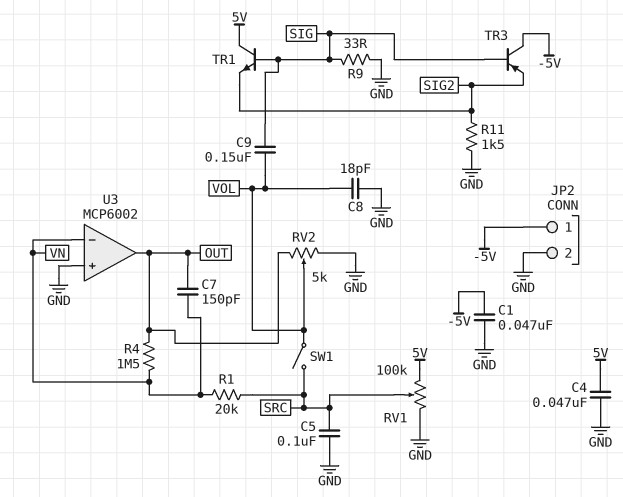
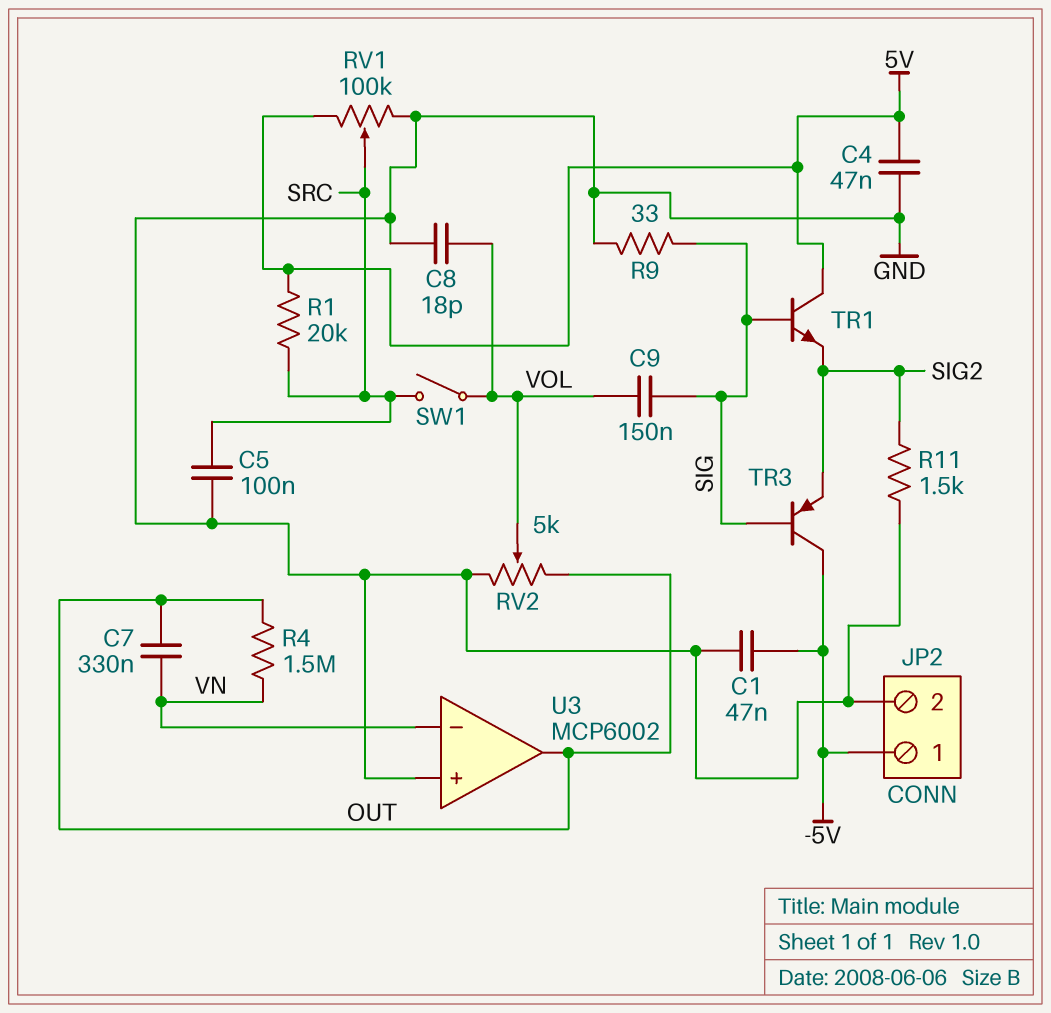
C7: 150pF (OUT, VN) -> 330nF (OUT, VN)
R1: 20k (SRC, VN) -> 20k (5V, SRC)

